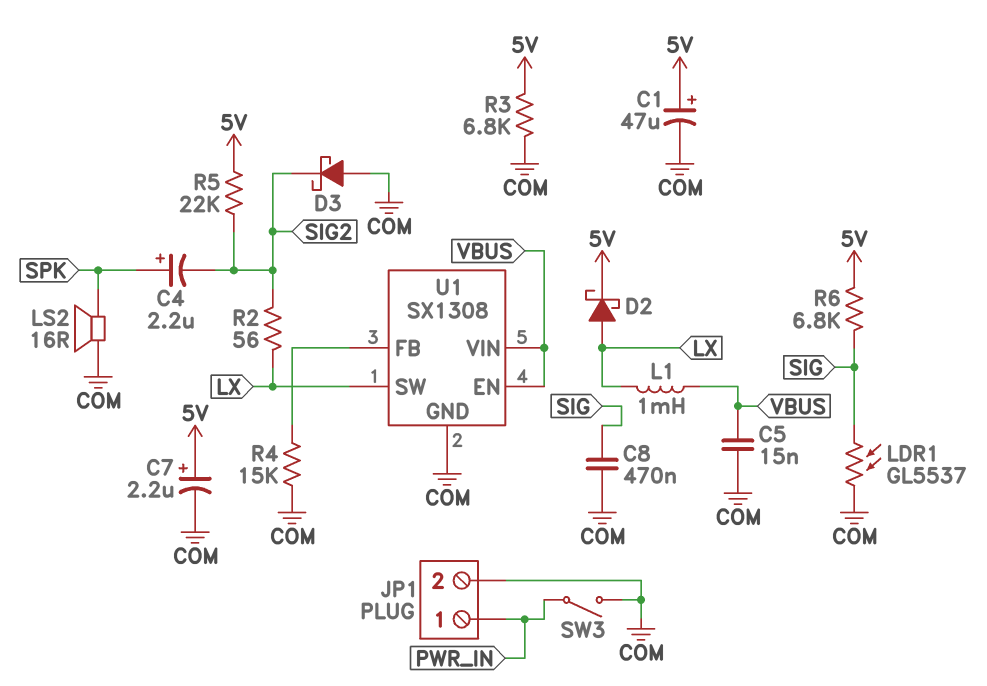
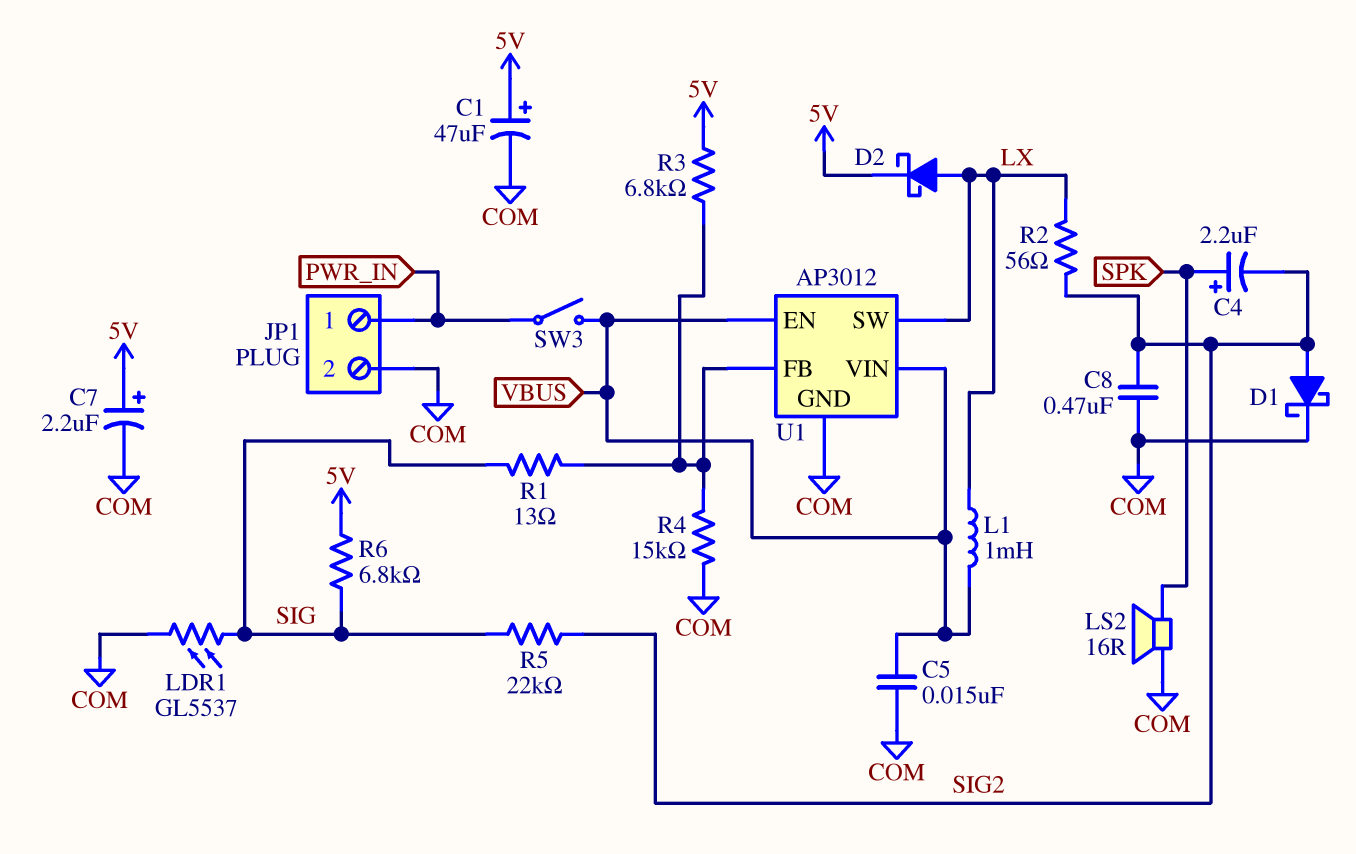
C8: 470nF (COM, SIG) -> 470nF (COM, SIG2)
D1: none -> schottky (A SIG2, K COM)
D3: schottky (A COM, K SIG2) -> none
R1: none -> 13 (SIG, U1/FB)
R3: 6.8k (5V, COM) -> 6.8k (5V, U1/FB)
R5: 22k (5V, SIG2) -> 22k (SIG, SIG2)
SW3: switch (COM, PWR_IN) -> switch (PWR_IN, VBUS)
U1: SX1308 -> AP3012

